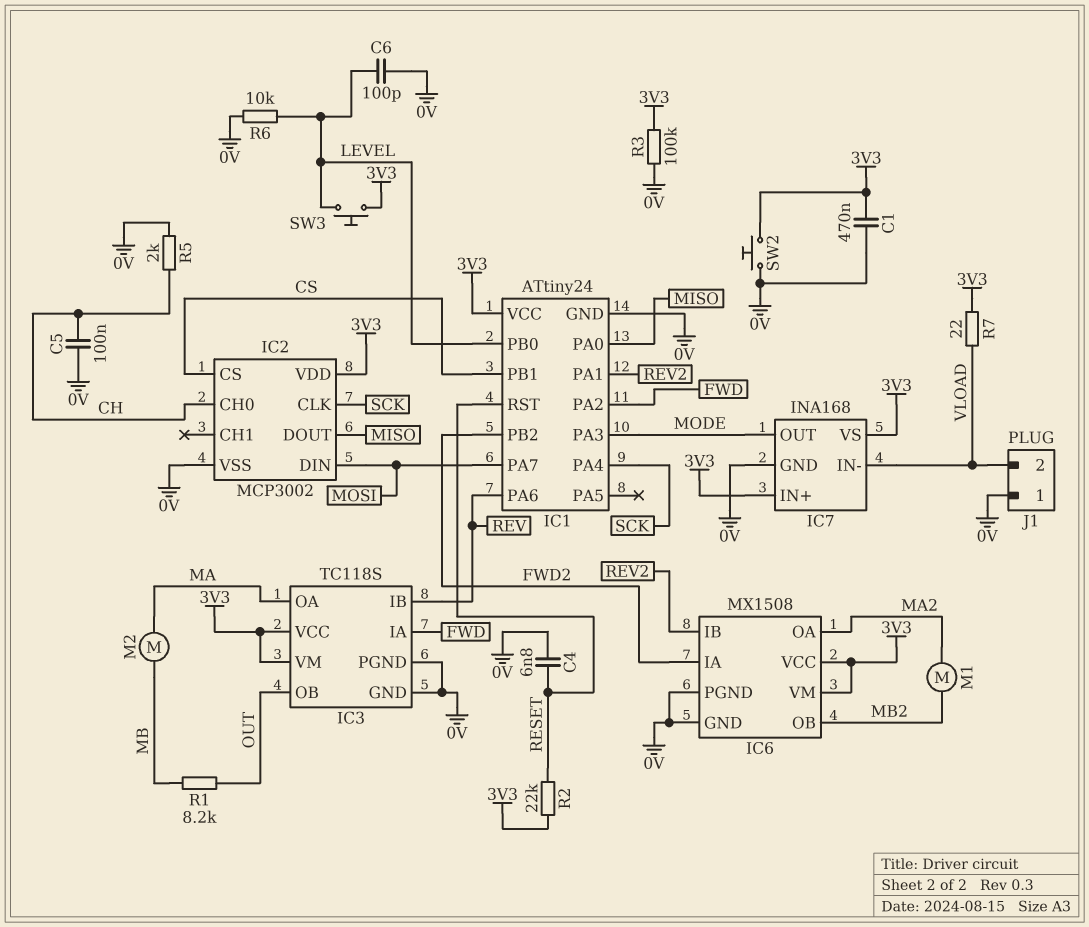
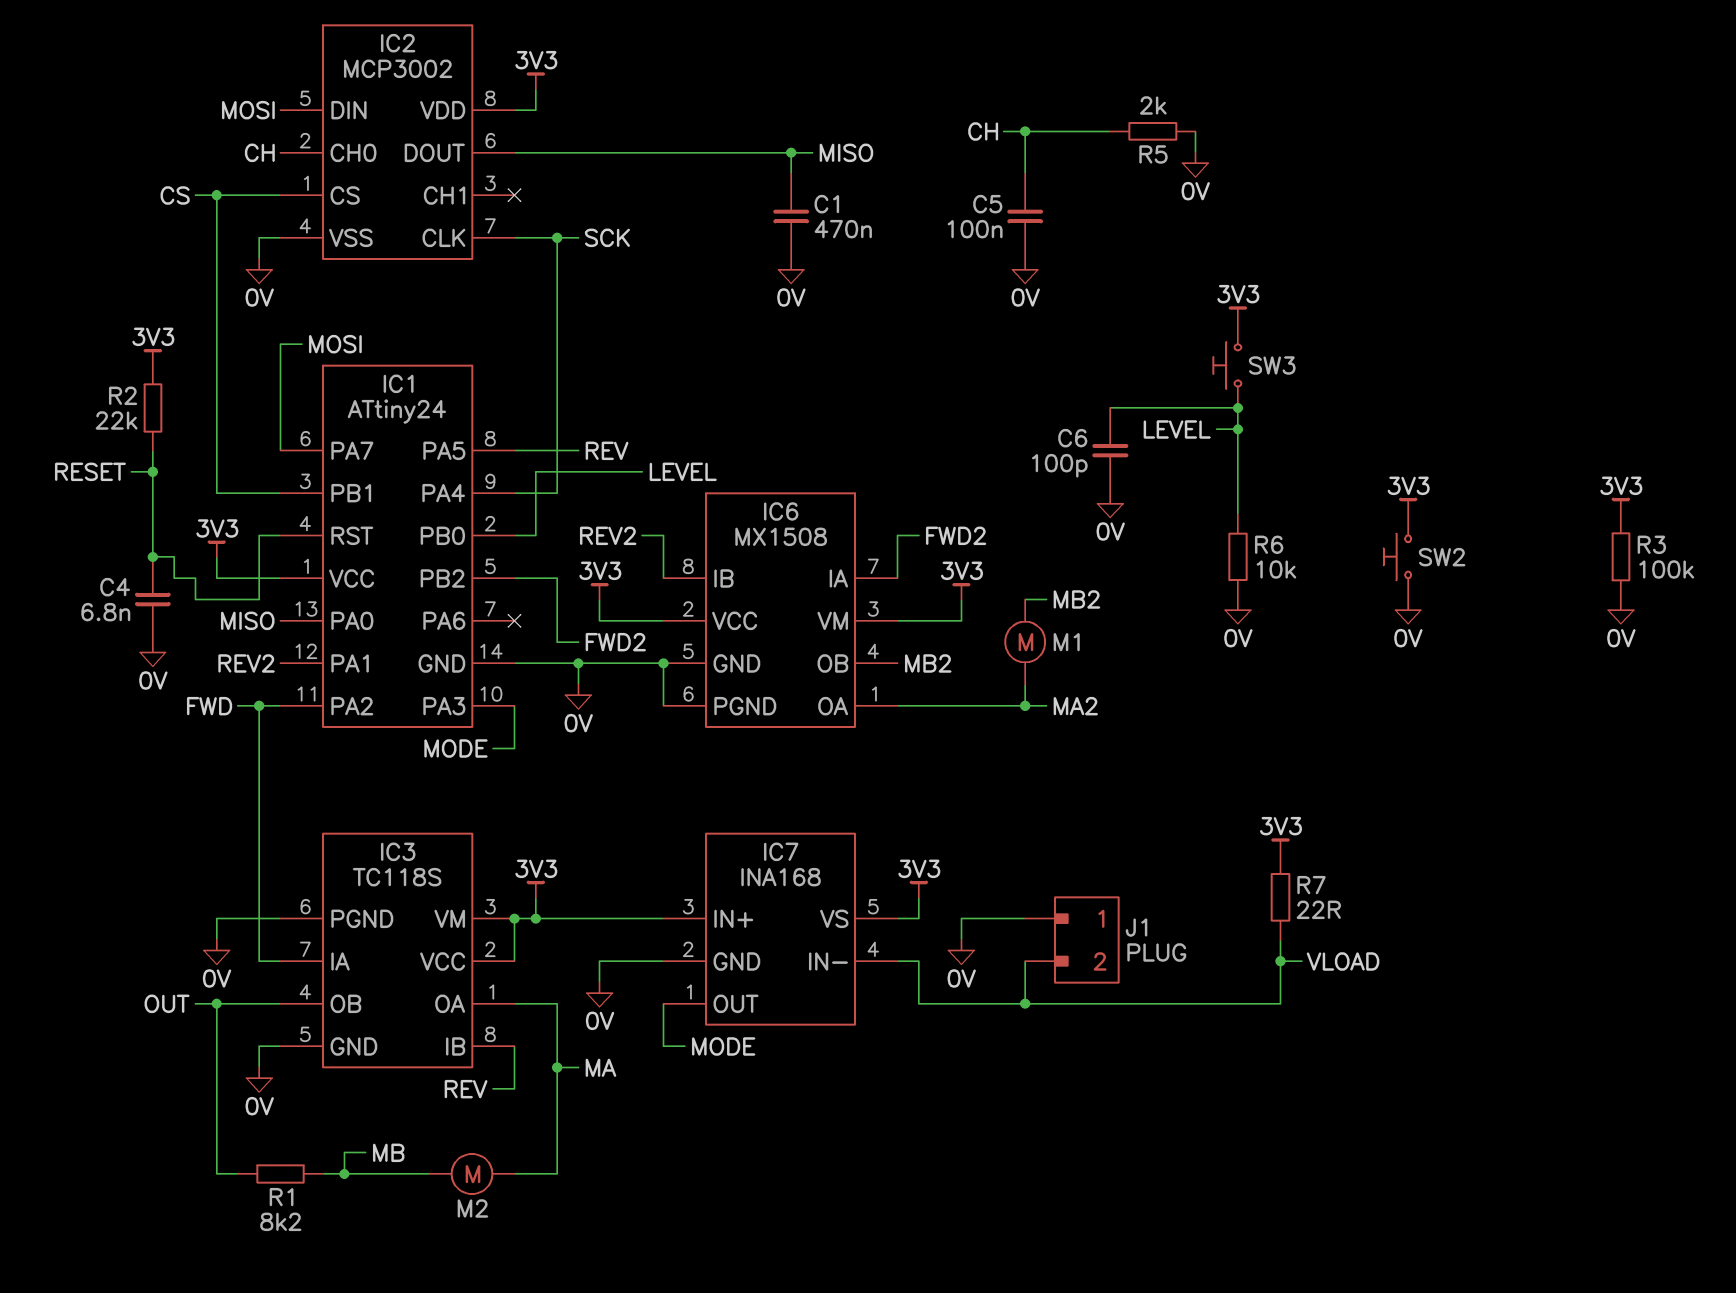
C1: 470nF (0V, 3V3) -> 470nF (0V, MISO)
IC1 pin PA5: none -> REV
IC1 pin PA6: REV -> none

